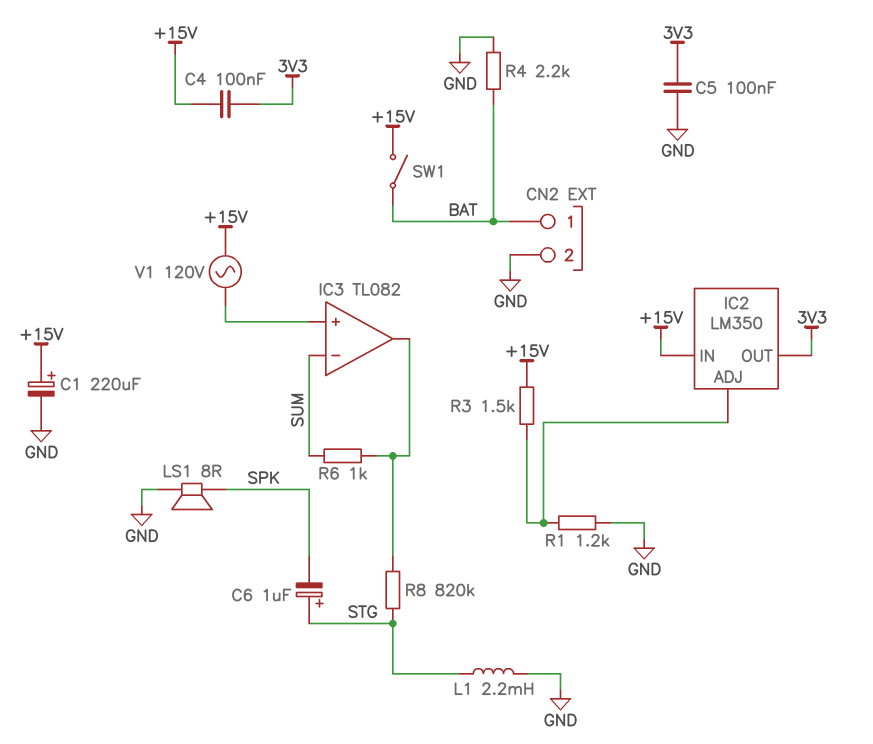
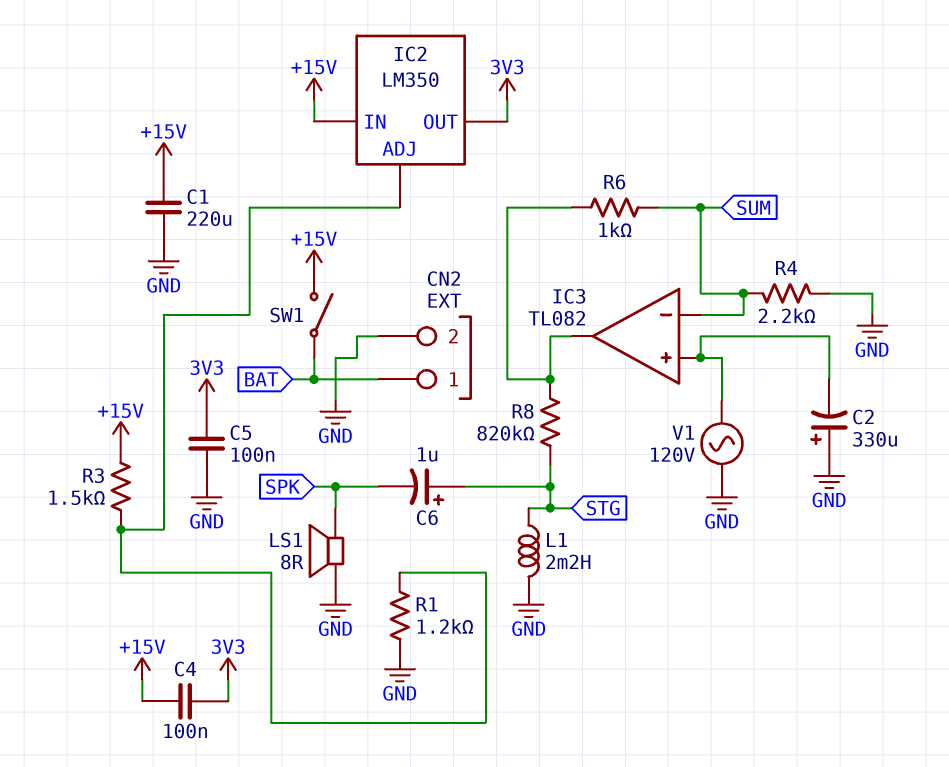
C1: 220uF (plus +15V, minus GND) -> 220uF (+15V, GND)
C2: none -> 330uF (plus GND, minus IC3/in+)
R4: 2.2k (BAT, GND) -> 2.2k (GND, SUM)
V1: AC 120V (+15V, IC3/in+) -> AC 120V (GND, IC3/in+)

